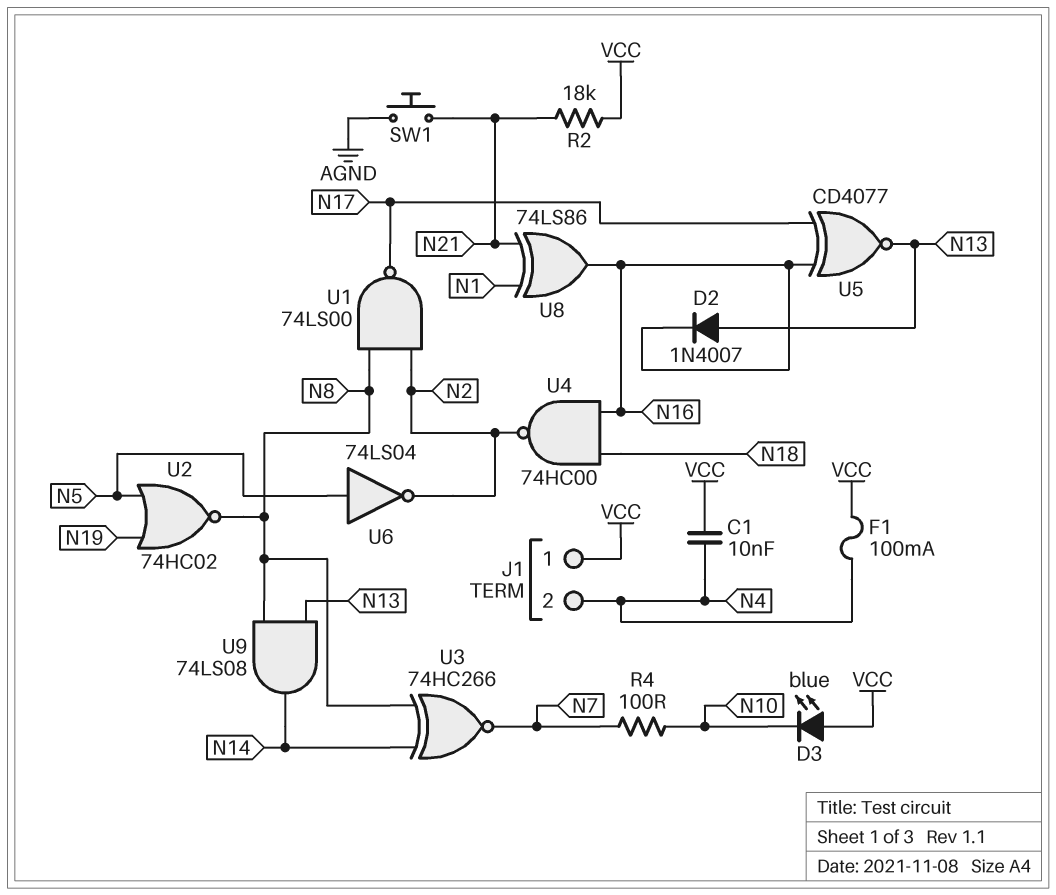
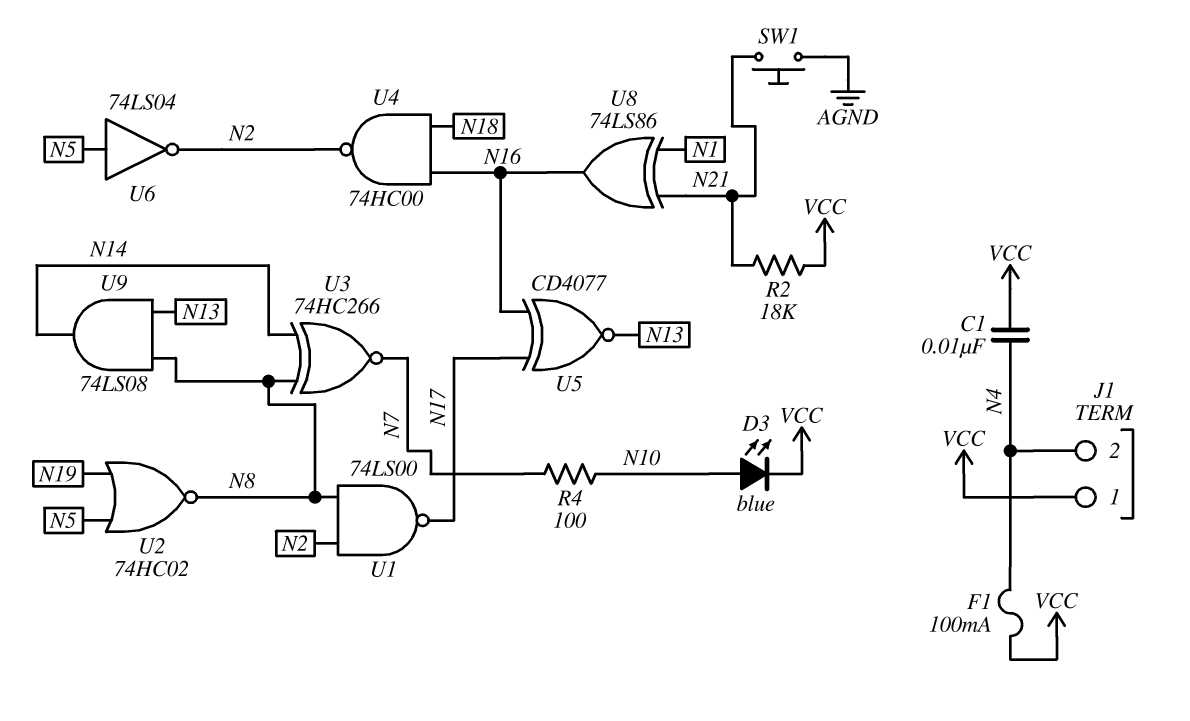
D2: diode 1N4007 (A N13, K N16) -> none
D3: LED blue (A VCC, K N10) -> LED blue (A N10, K VCC)

